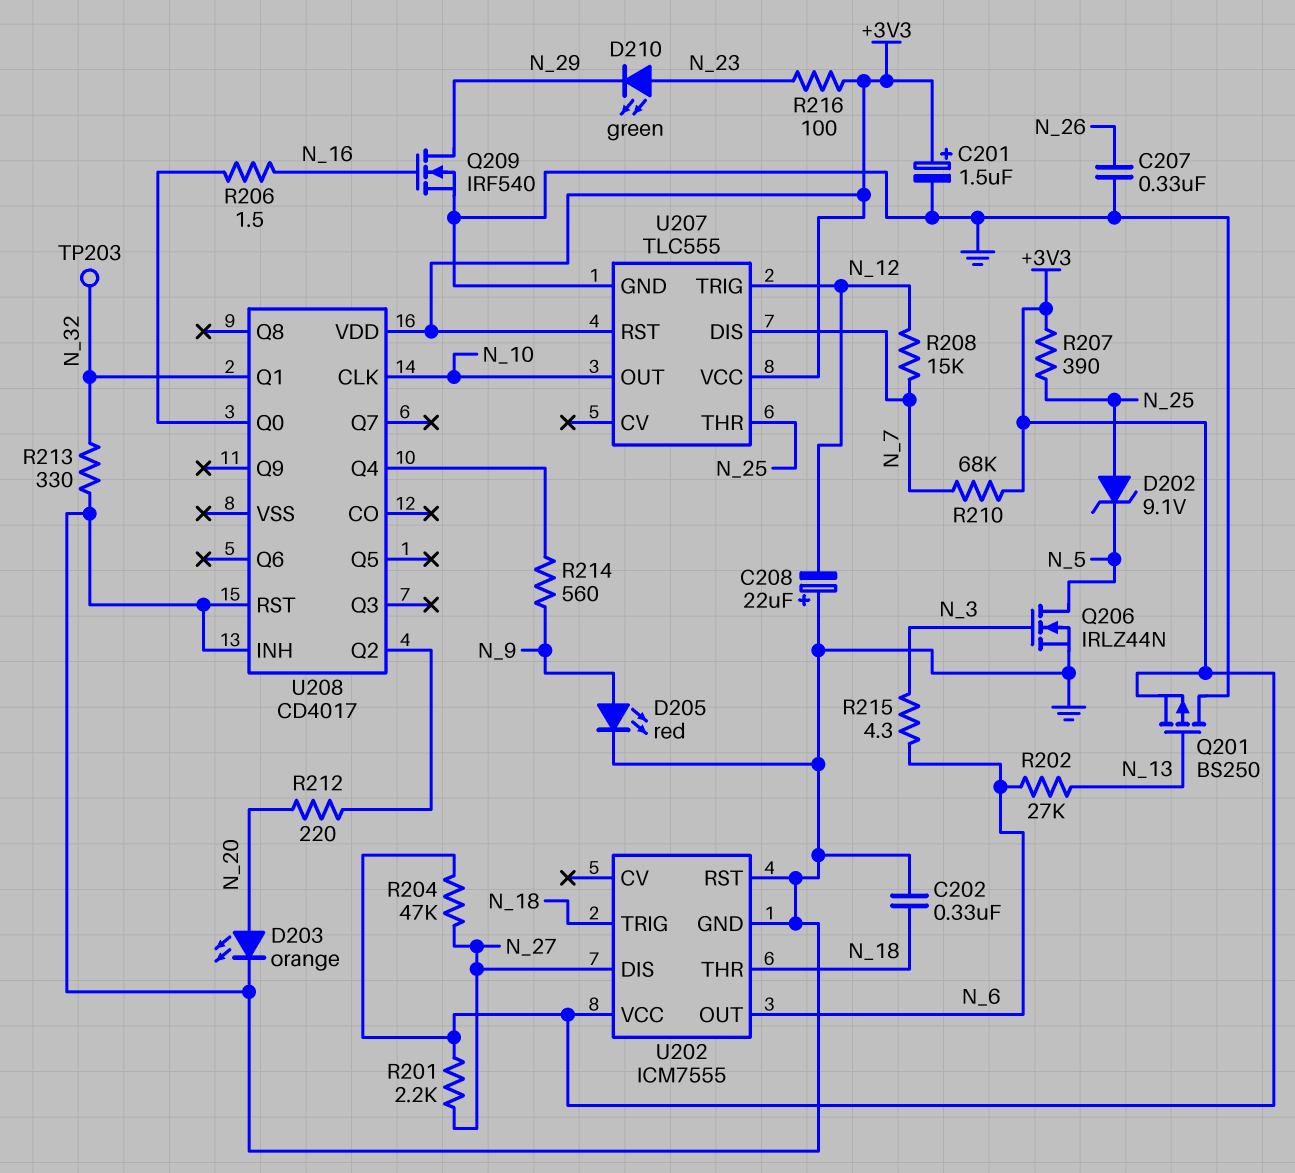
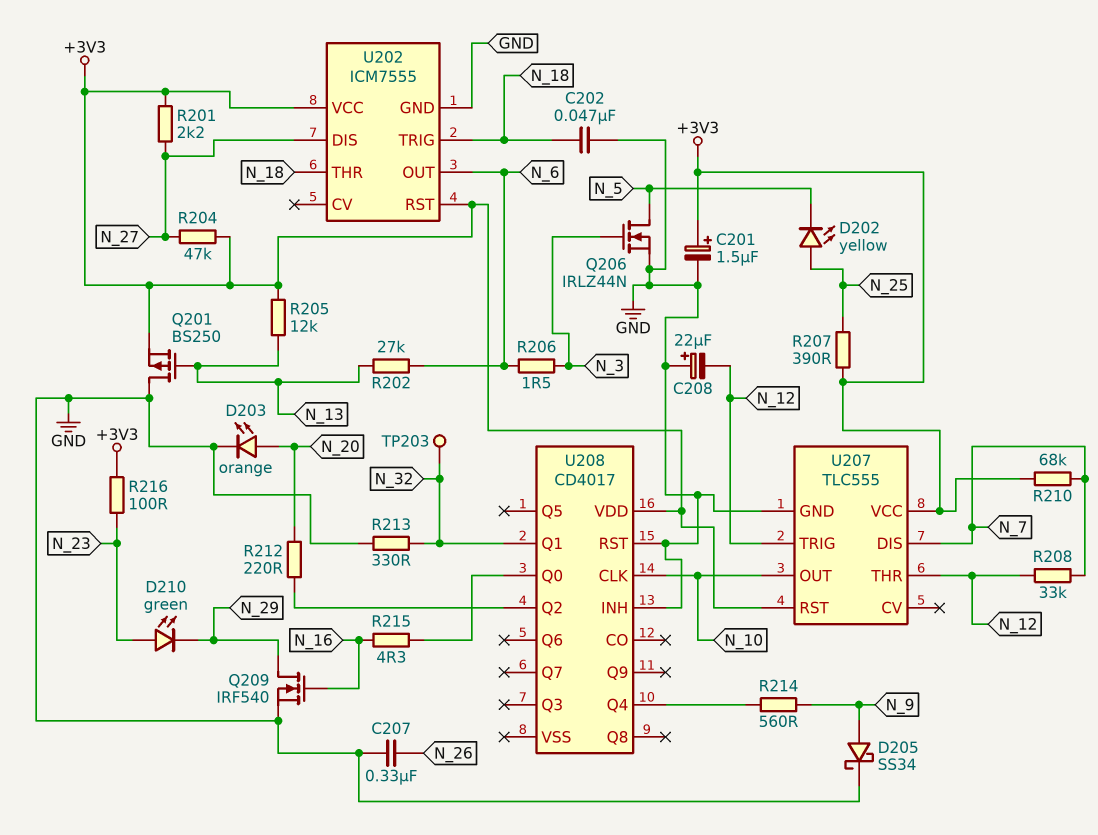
C202: 330nF (GND, N_18) -> 47nF (GND, N_18)
D202: zener 9.1V (A N_25, K N_5) -> LED yellow (A N_25, K N_5)
D205: LED red (A N_9, K GND) -> schottky SS34 (A N_9, K GND)
R205: none -> 12k (+3V3, N_13)
R206: 1.5 (N_16, U208/Q0) -> 1.5 (N_3, N_6)
R208: 15k (N_7, N_12) -> 33k (N_7, N_12)
R215: 4.3 (N_3, N_6) -> 4.3 (N_16, U208/Q0)
U202 pin RST: GND -> +3V3
U207 pin THR: N_25 -> N_12

